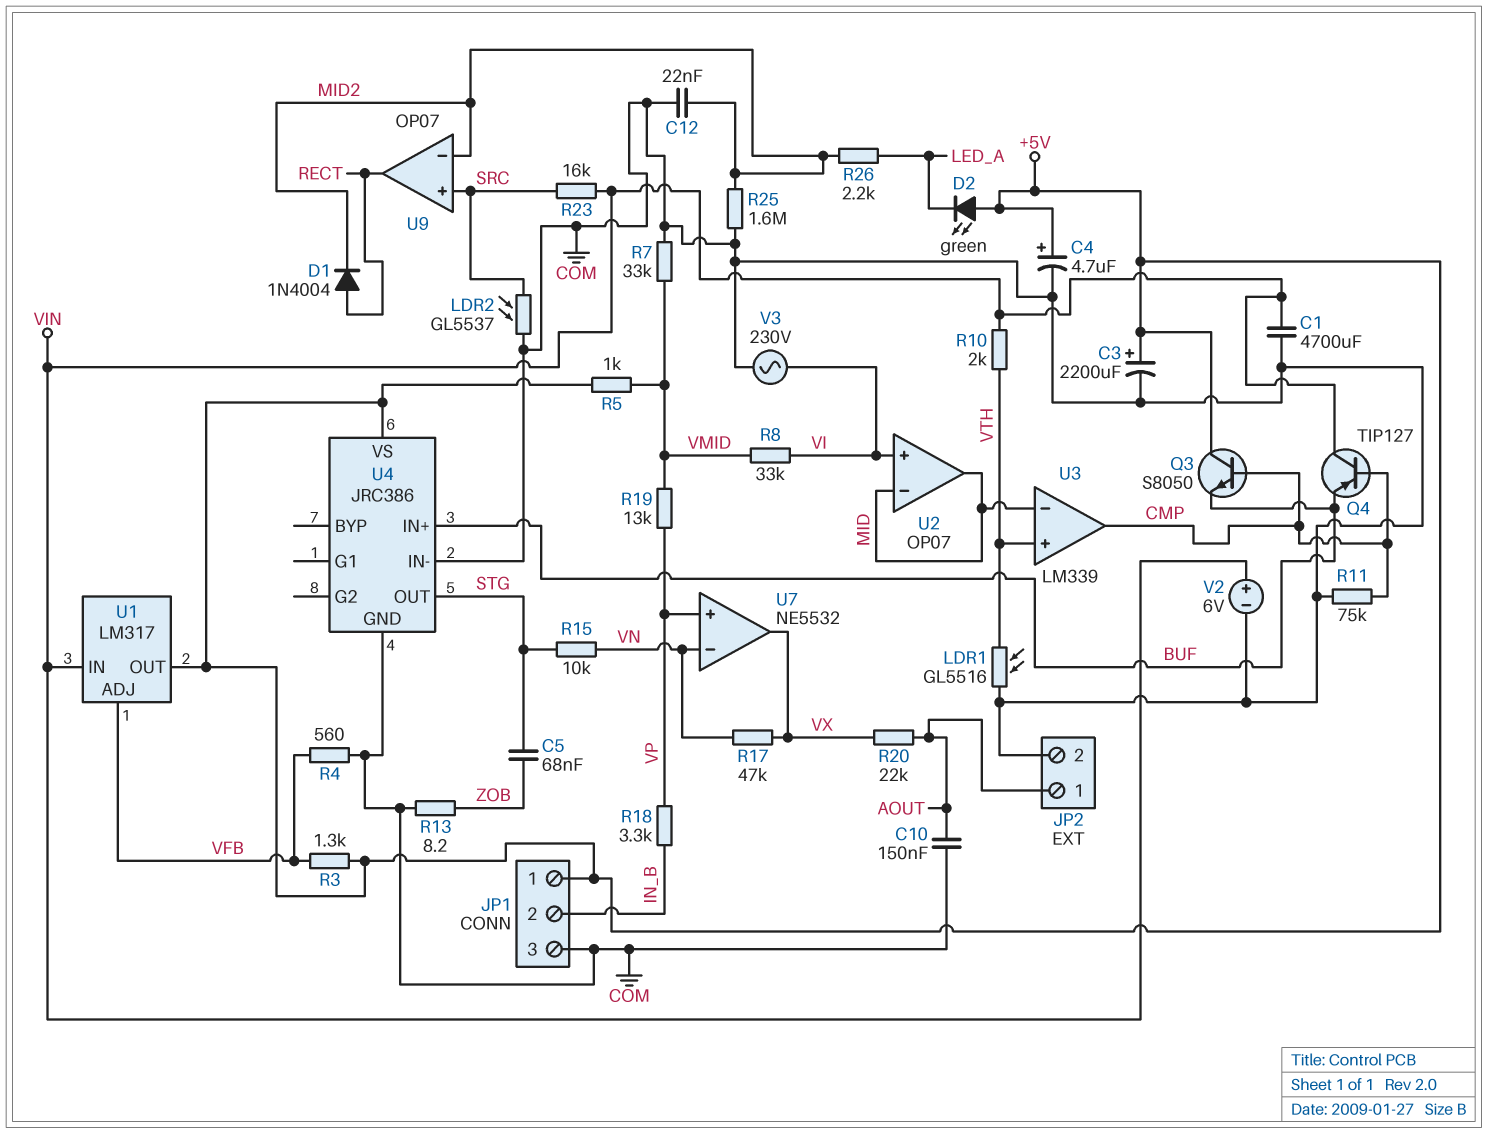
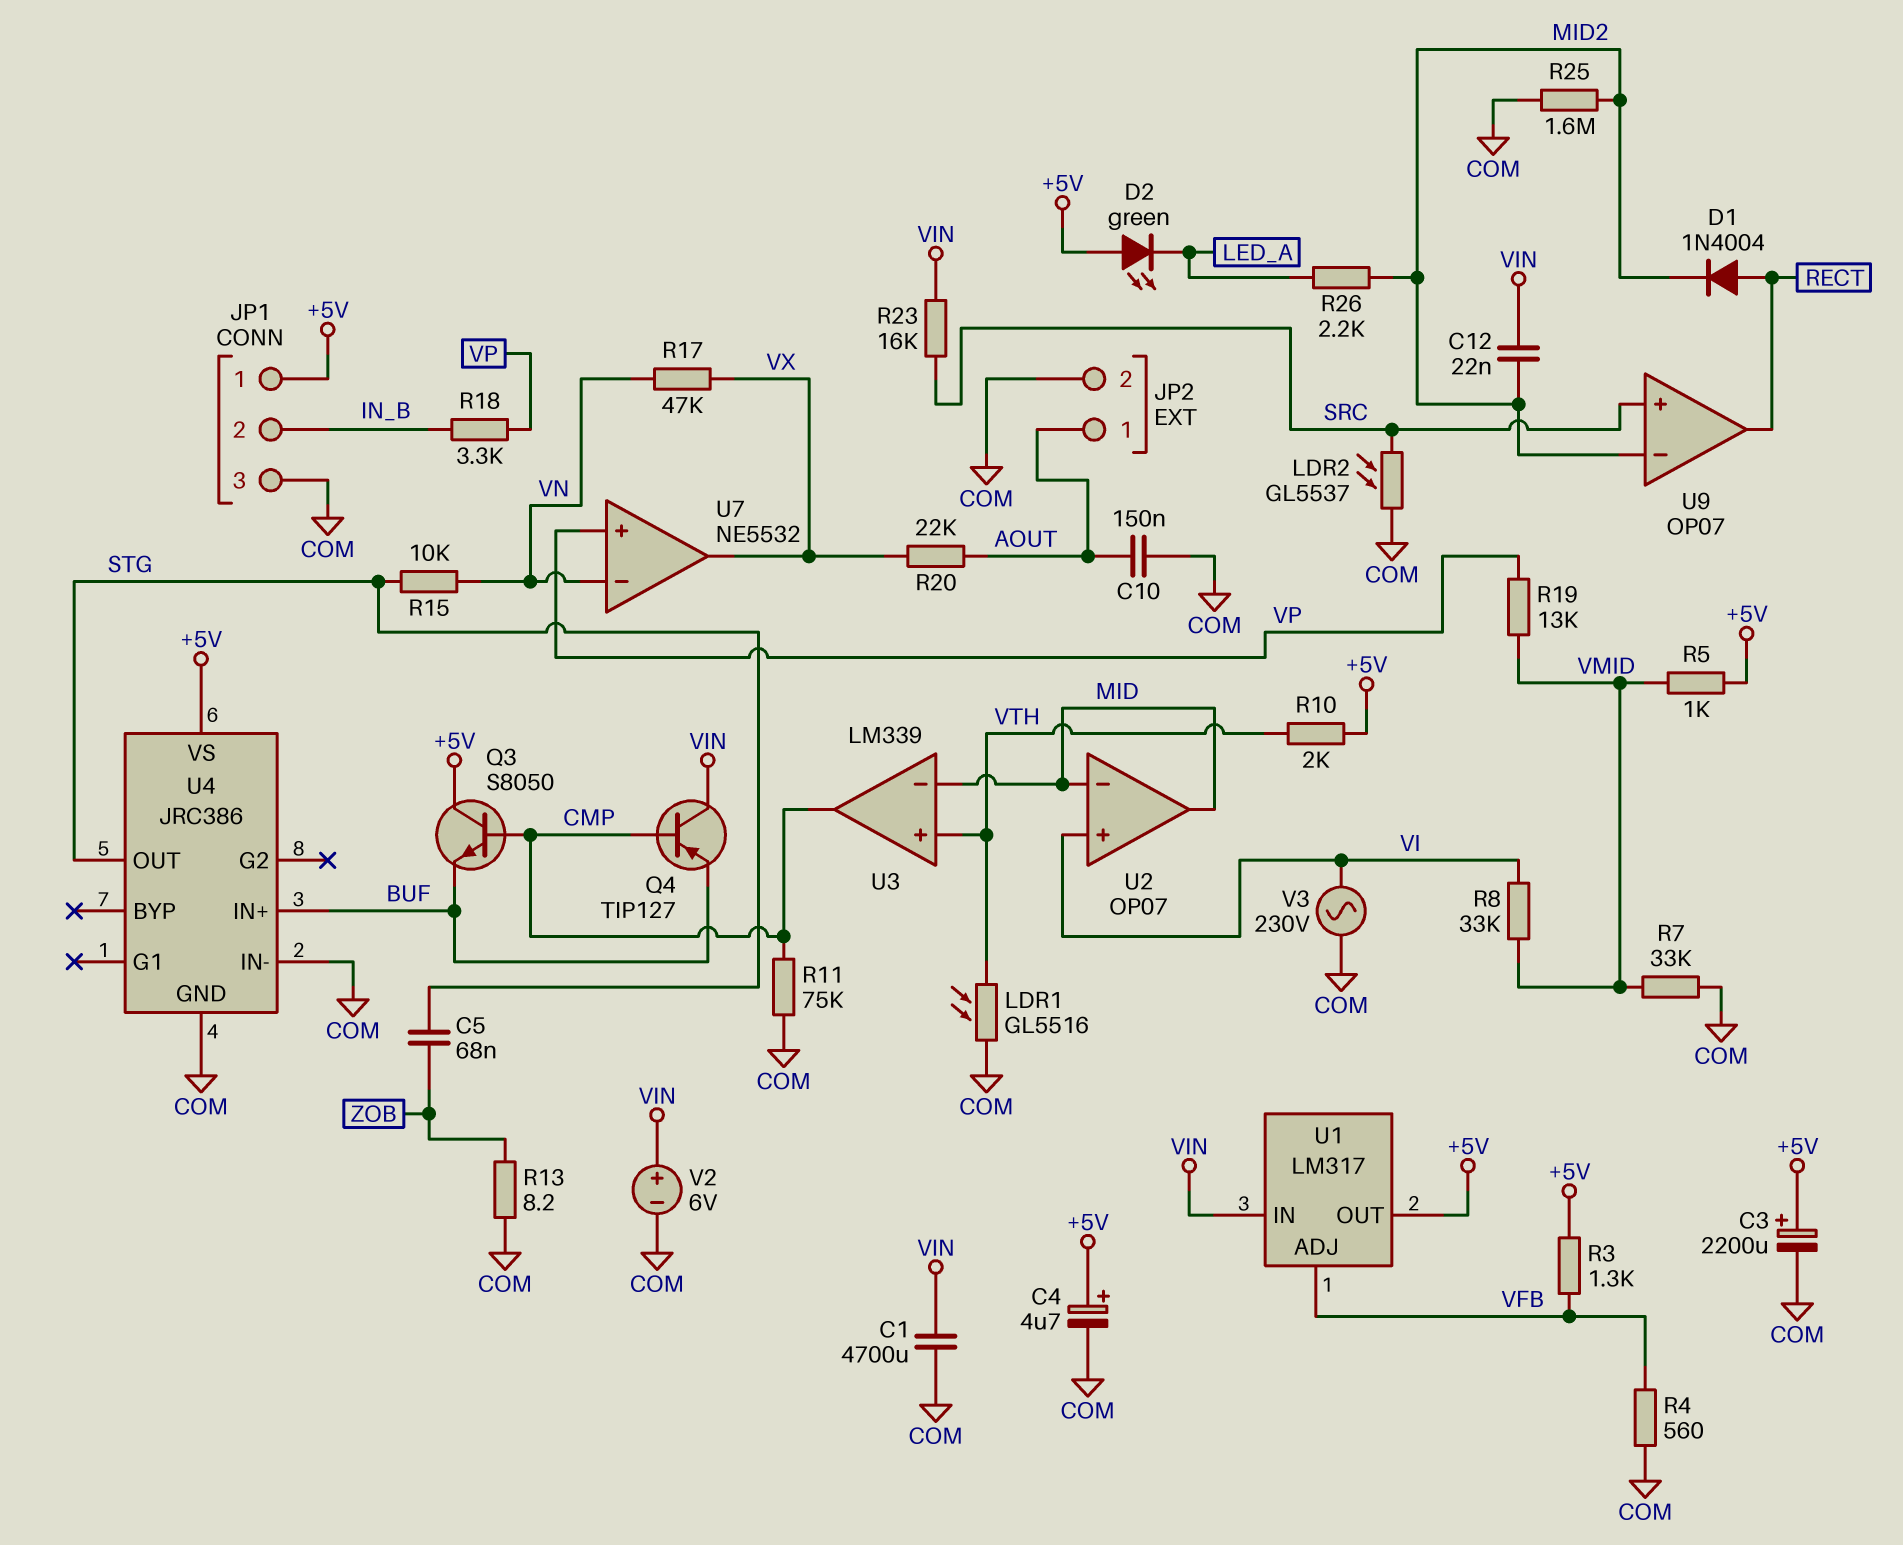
C12: 22nF (COM, MID2) -> 22nF (MID2, VIN)
R10: 2k (VIN, VTH) -> 2k (+5V, VTH)

